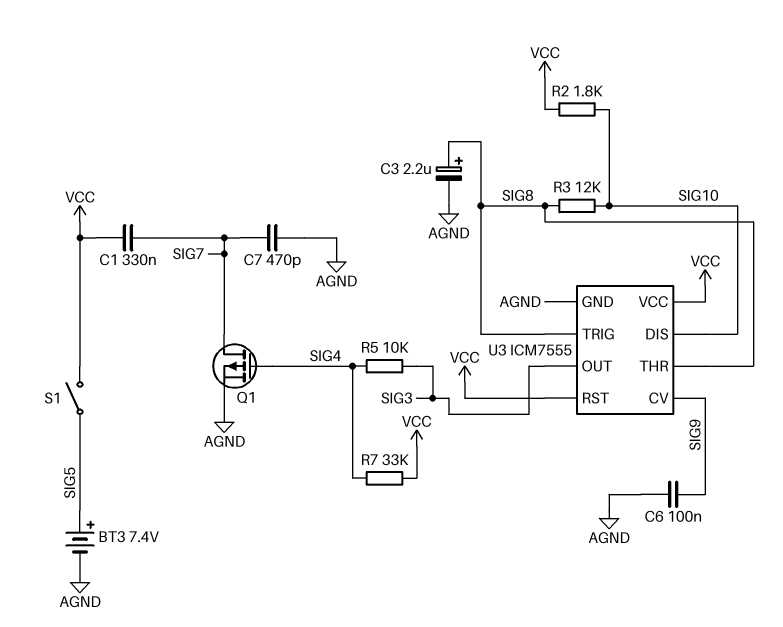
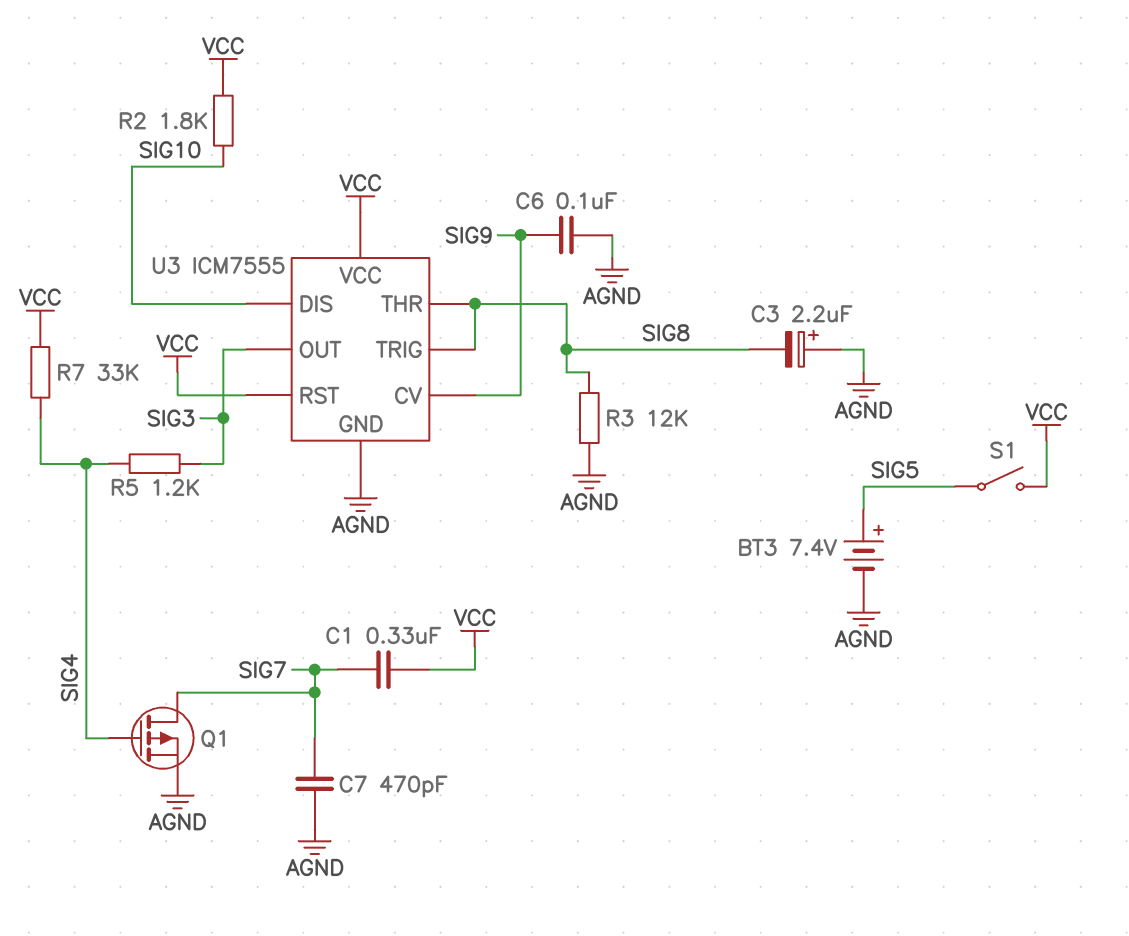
C3: 2.2uF (plus SIG8, minus AGND) -> 2.2uF (plus AGND, minus SIG8)
R3: 12k (SIG8, SIG10) -> 12k (AGND, SIG8)
R5: 10k (SIG3, SIG4) -> 1.2k (SIG3, SIG4)

